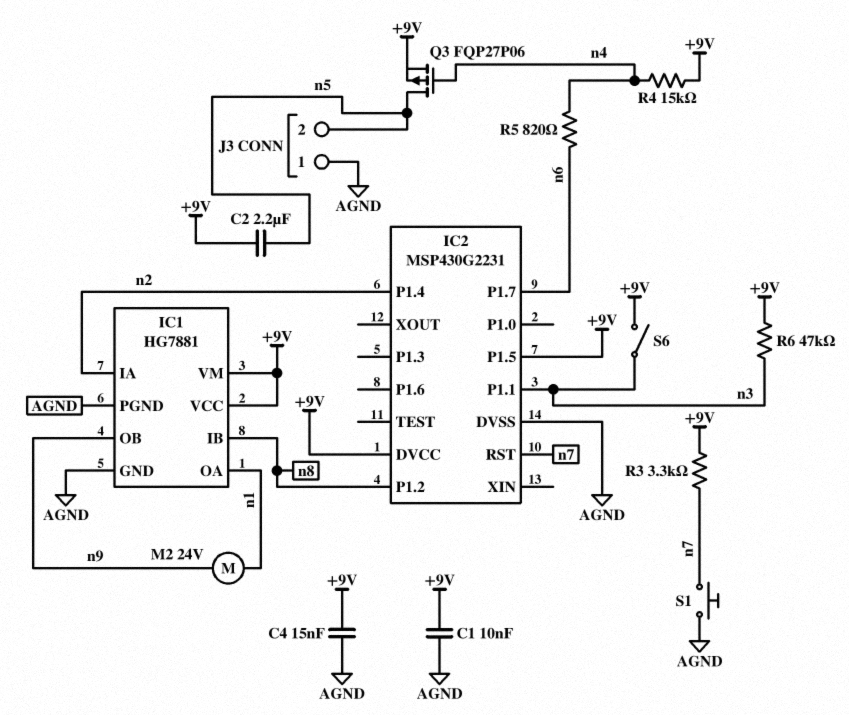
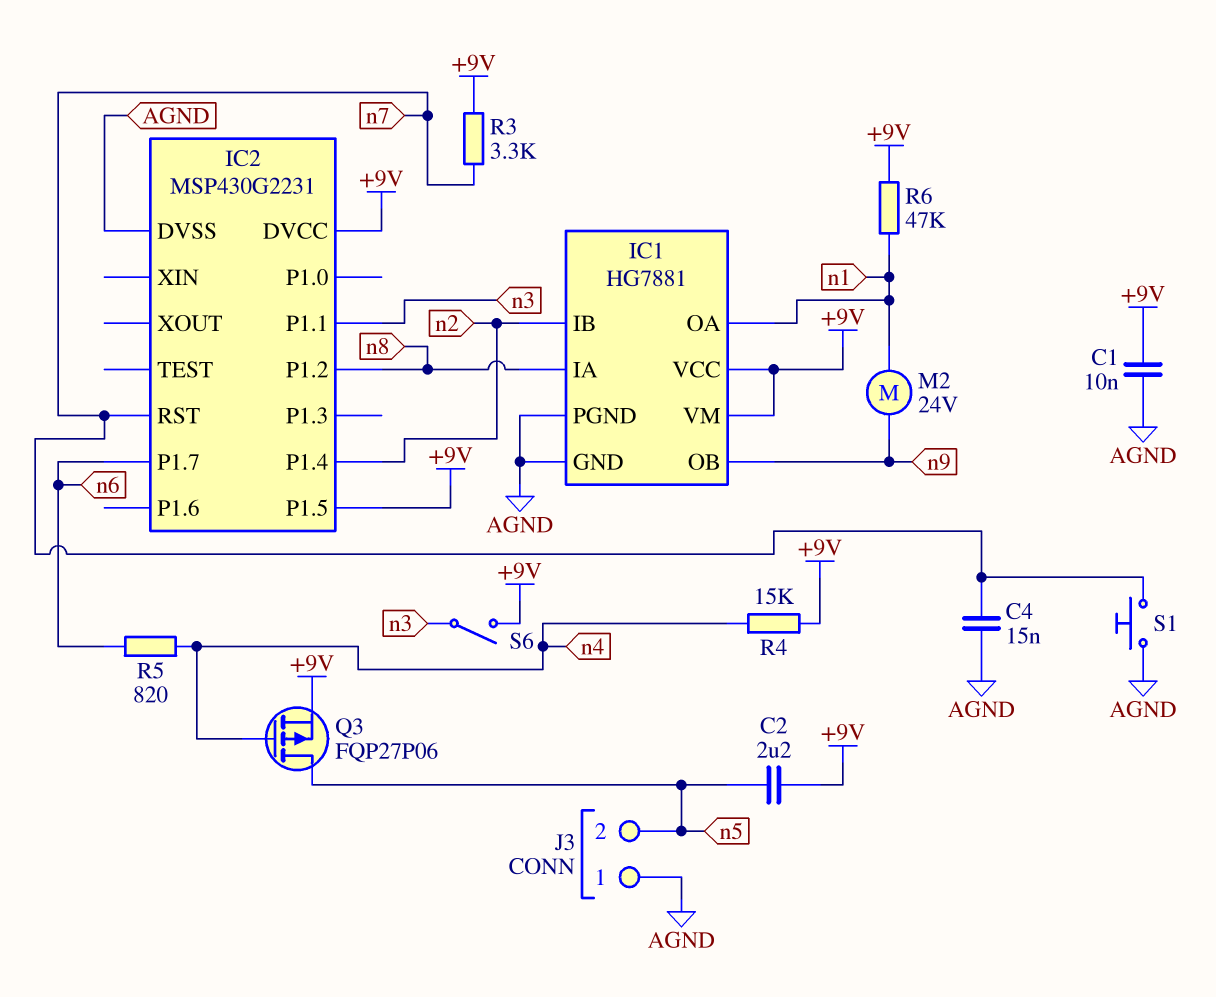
C4: 15nF (+9V, AGND) -> 15nF (AGND, n7)
IC1 pin IA: n2 -> n8
IC1 pin IB: n8 -> n2
R6: 47k (+9V, n3) -> 47k (+9V, n1)

